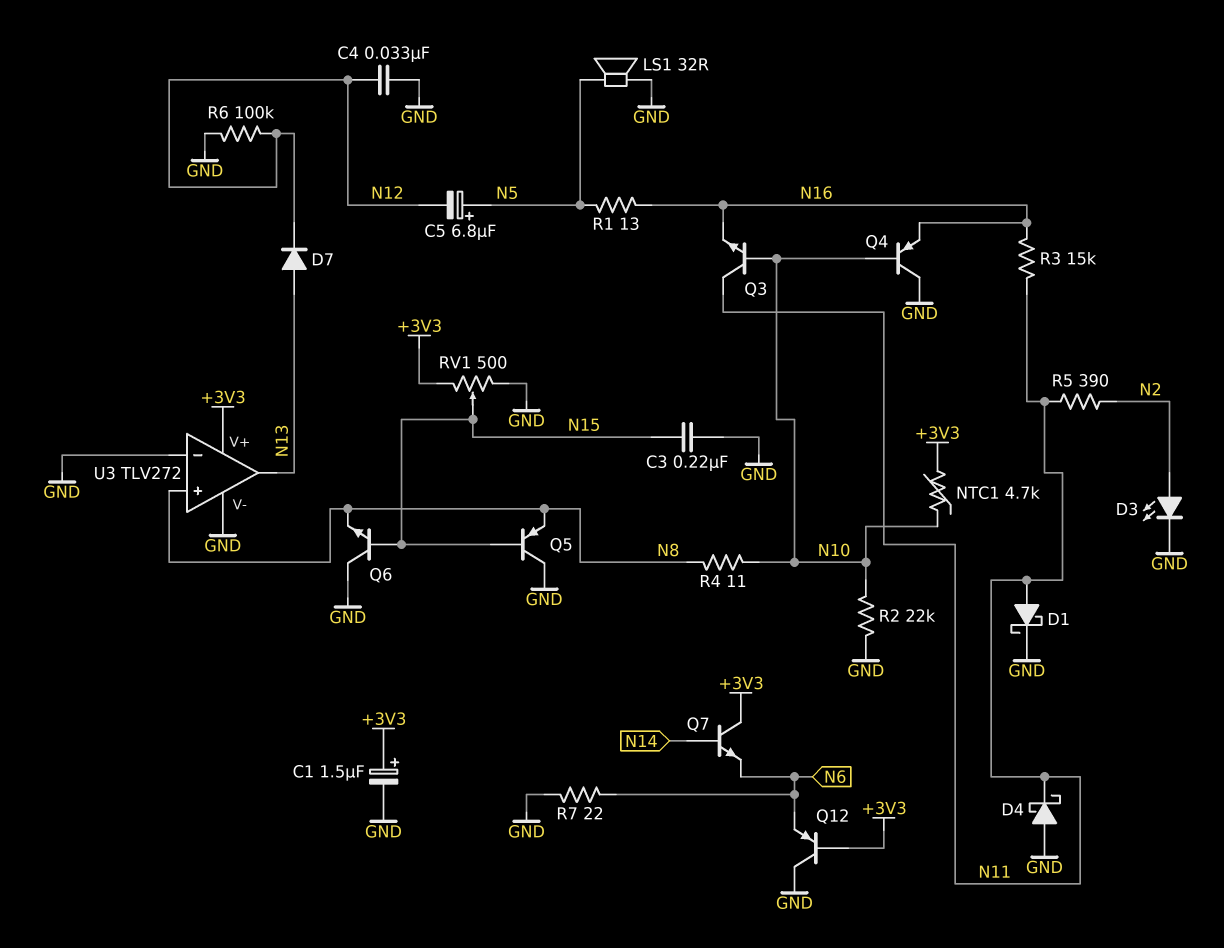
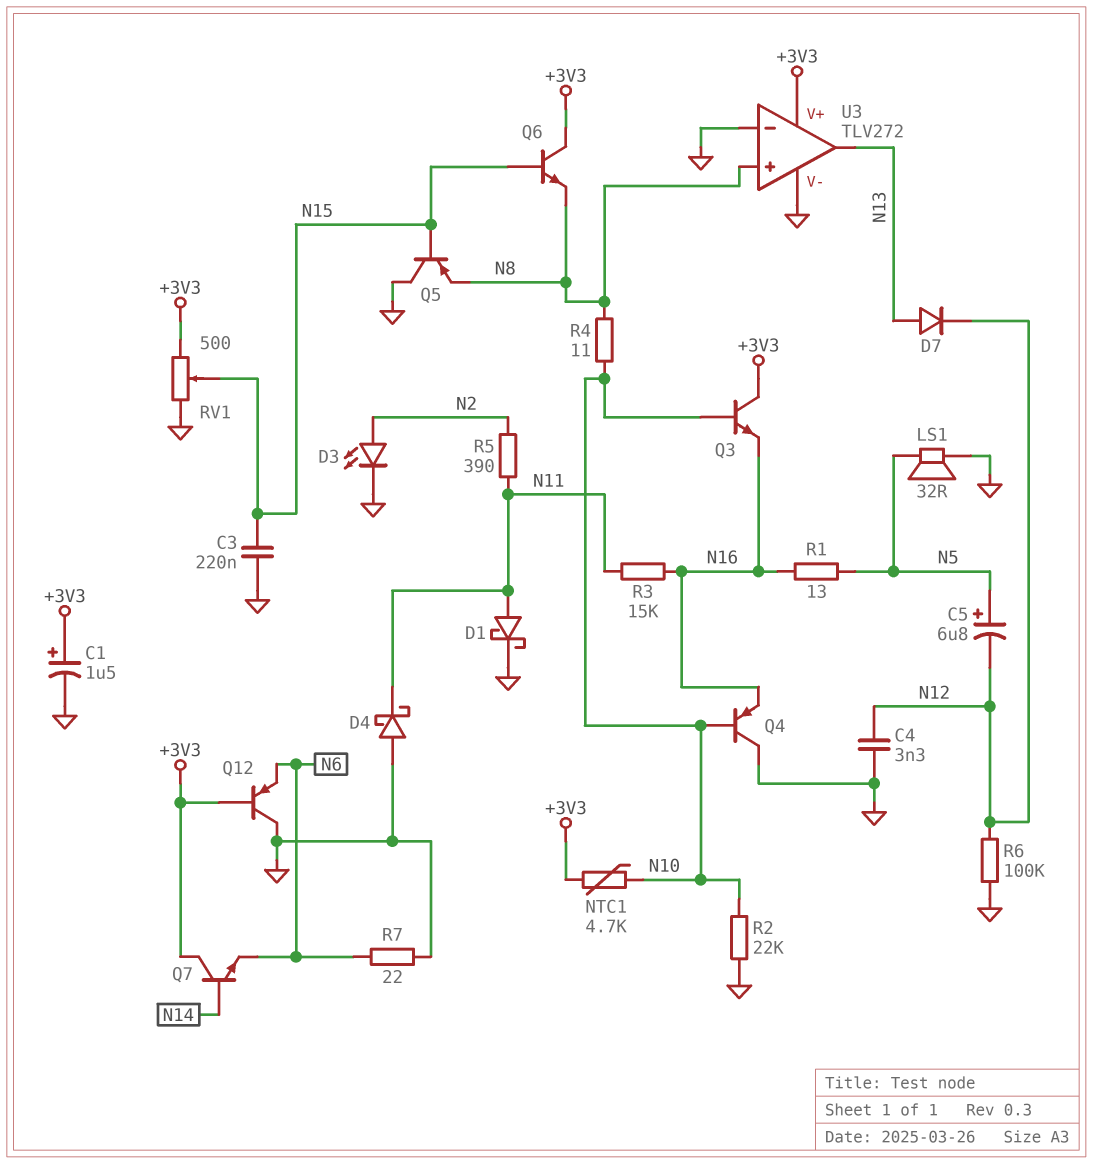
C4: 33nF (GND, N12) -> 3.3nF (GND, N12)
Q3: NPN (B N10, C N11, E N16) -> NPN (B N10, C +3V3, E N16)
Q6: NPN (B N15, C GND, E N8) -> NPN (B N15, C +3V3, E N8)

